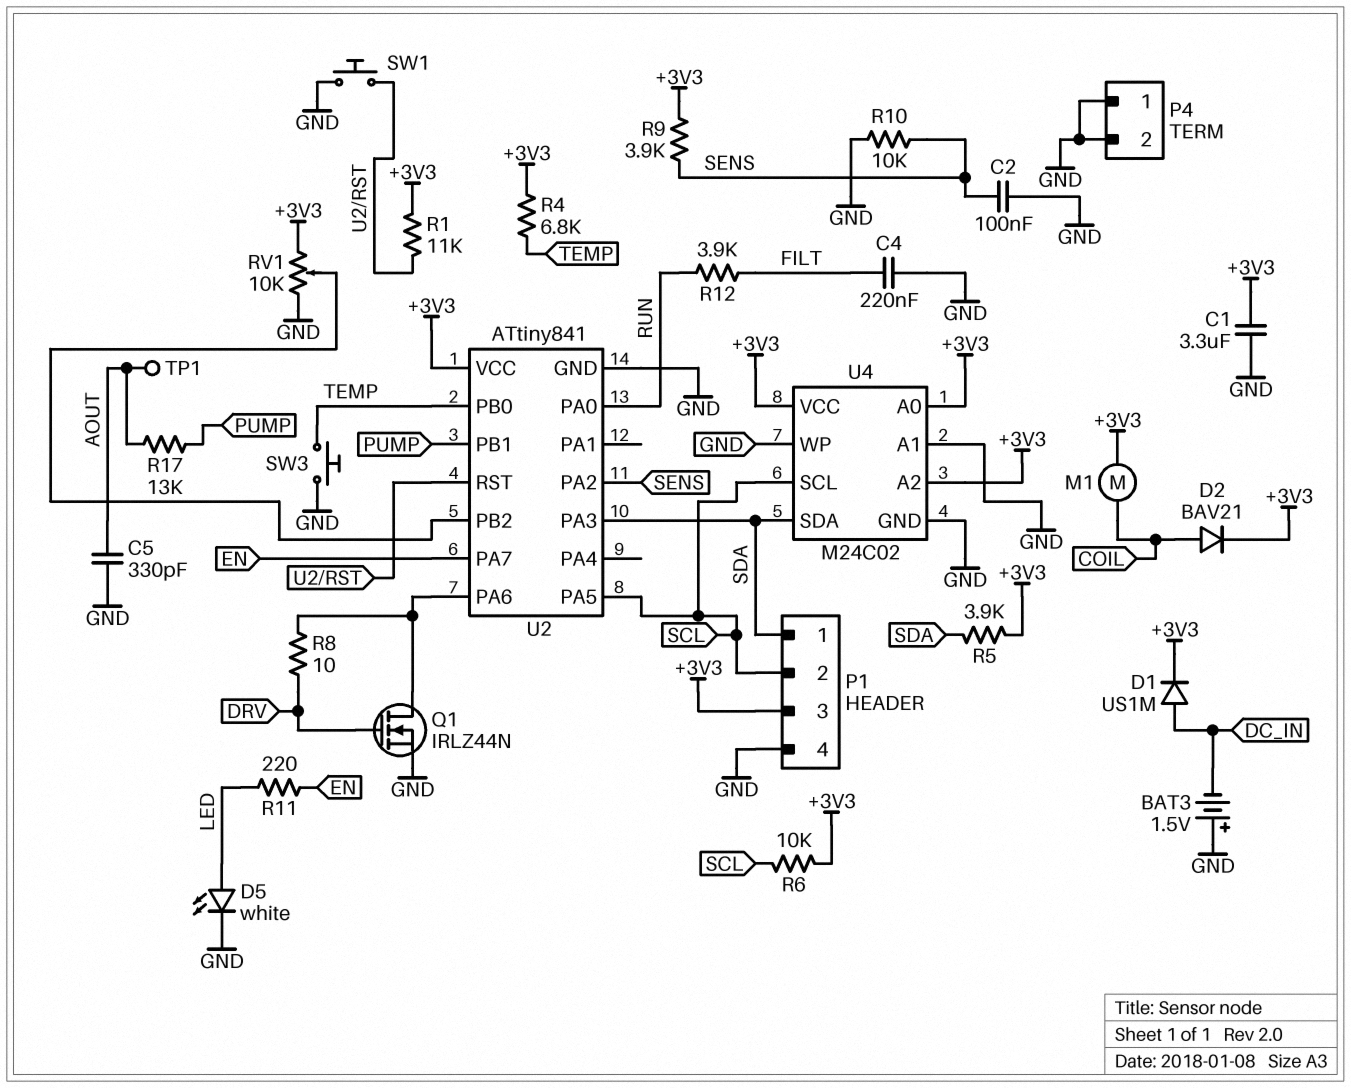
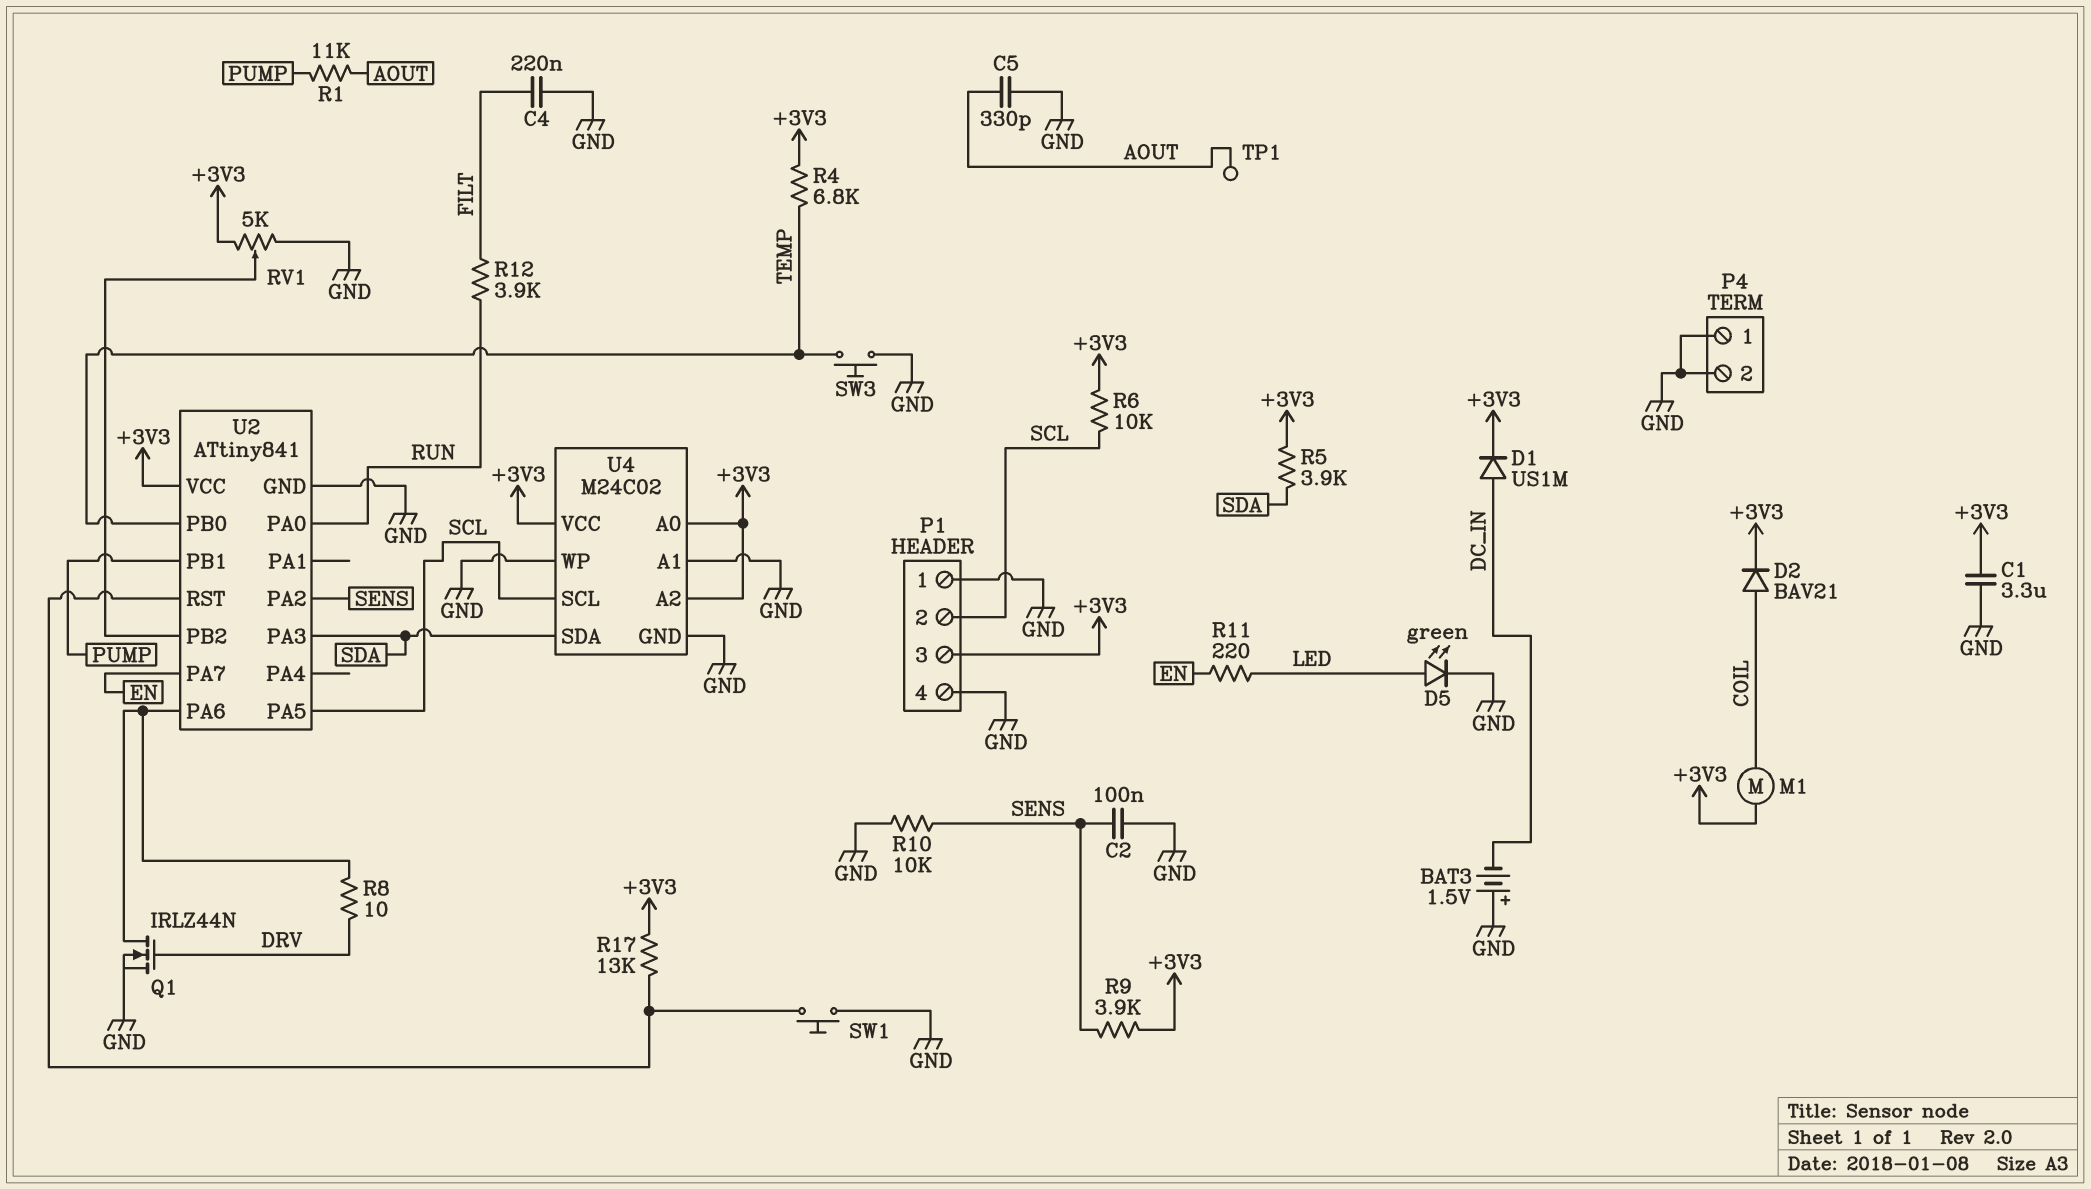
D5: LED white (A LED, K GND) -> LED green (A LED, K GND)
P1 pin 1: SDA -> GND
R1: 11k (+3V3, U2/RST) -> 11k (AOUT, PUMP)
R17: 13k (AOUT, PUMP) -> 13k (+3V3, U2/RST)
RV1: 10k (+3V3, GND, wiper U2/PB2) -> 5k (+3V3, GND, wiper U2/PB2)

